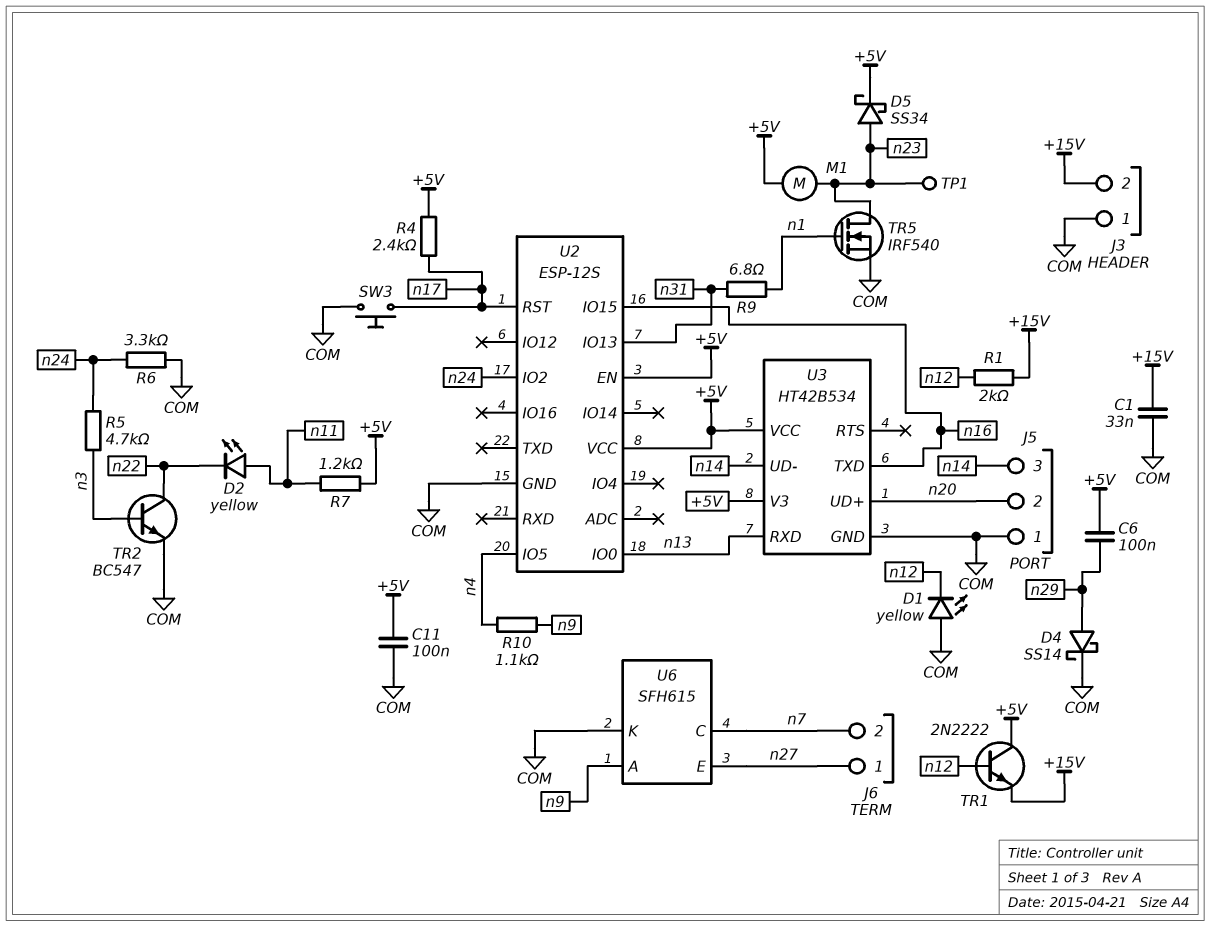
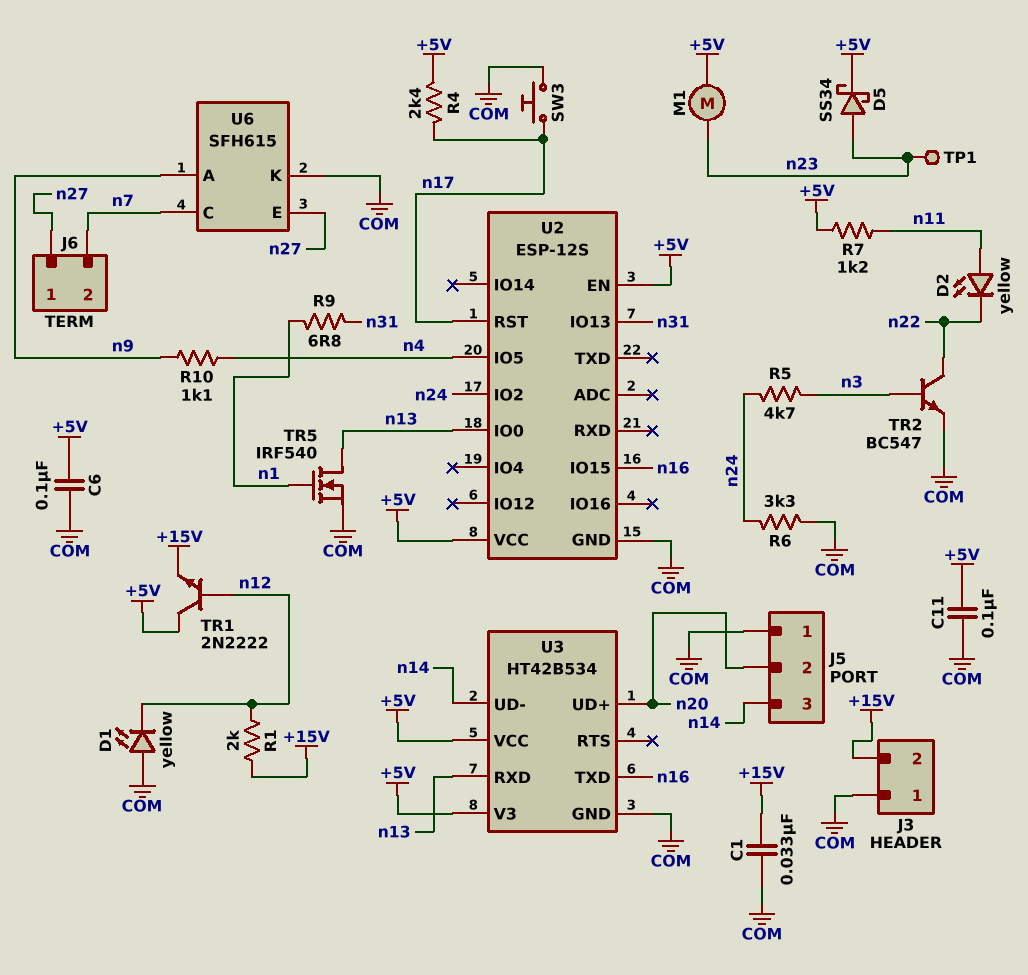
C6: 100nF (+5V, n29) -> 100nF (+5V, COM)
D4: schottky SS14 (A n29, K COM) -> none
TR5: NMOS IRF540 (G n1, D n23, S COM) -> NMOS IRF540 (G n1, D n13, S COM)

